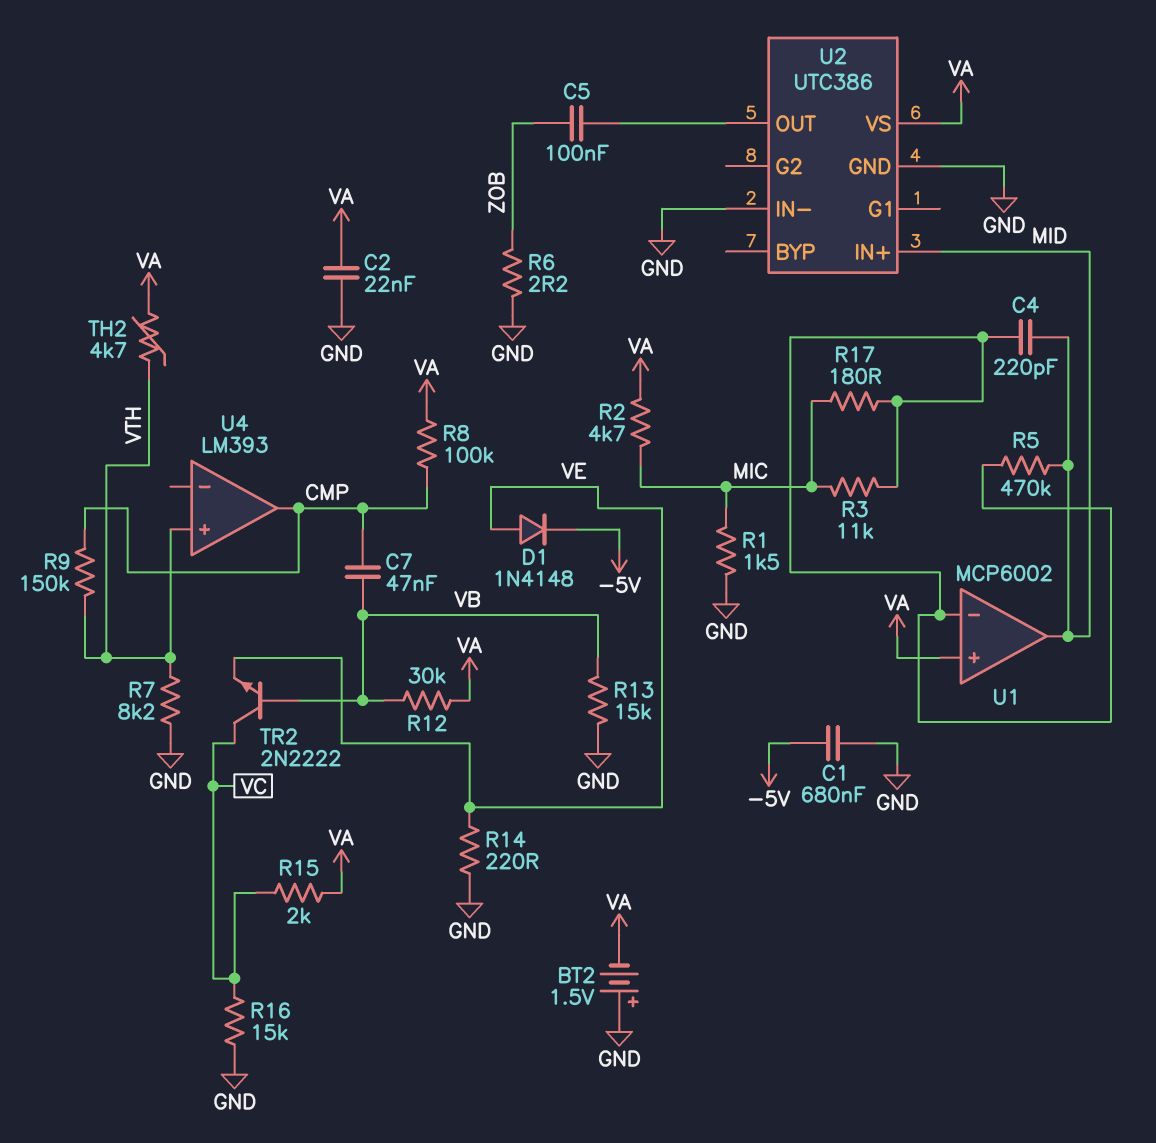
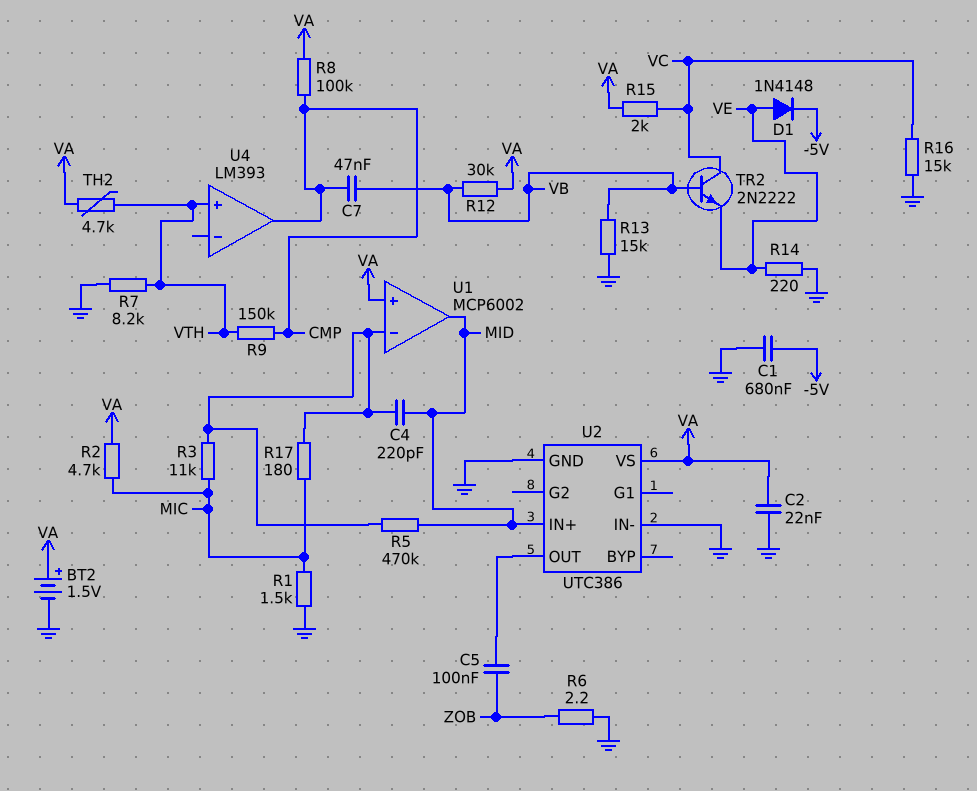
BT2: 1.5V (plus GND, minus VA) -> 1.5V (plus VA, minus GND)

